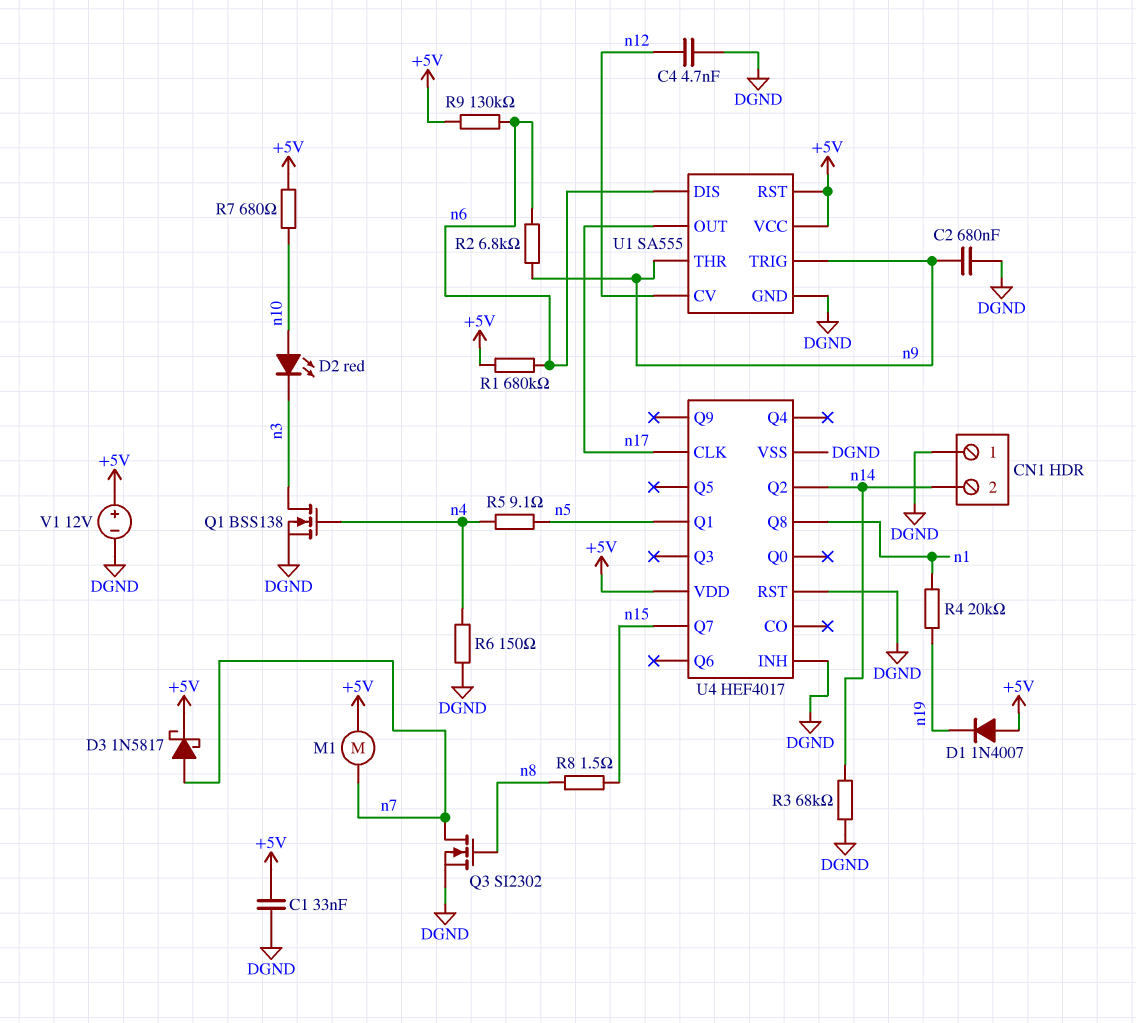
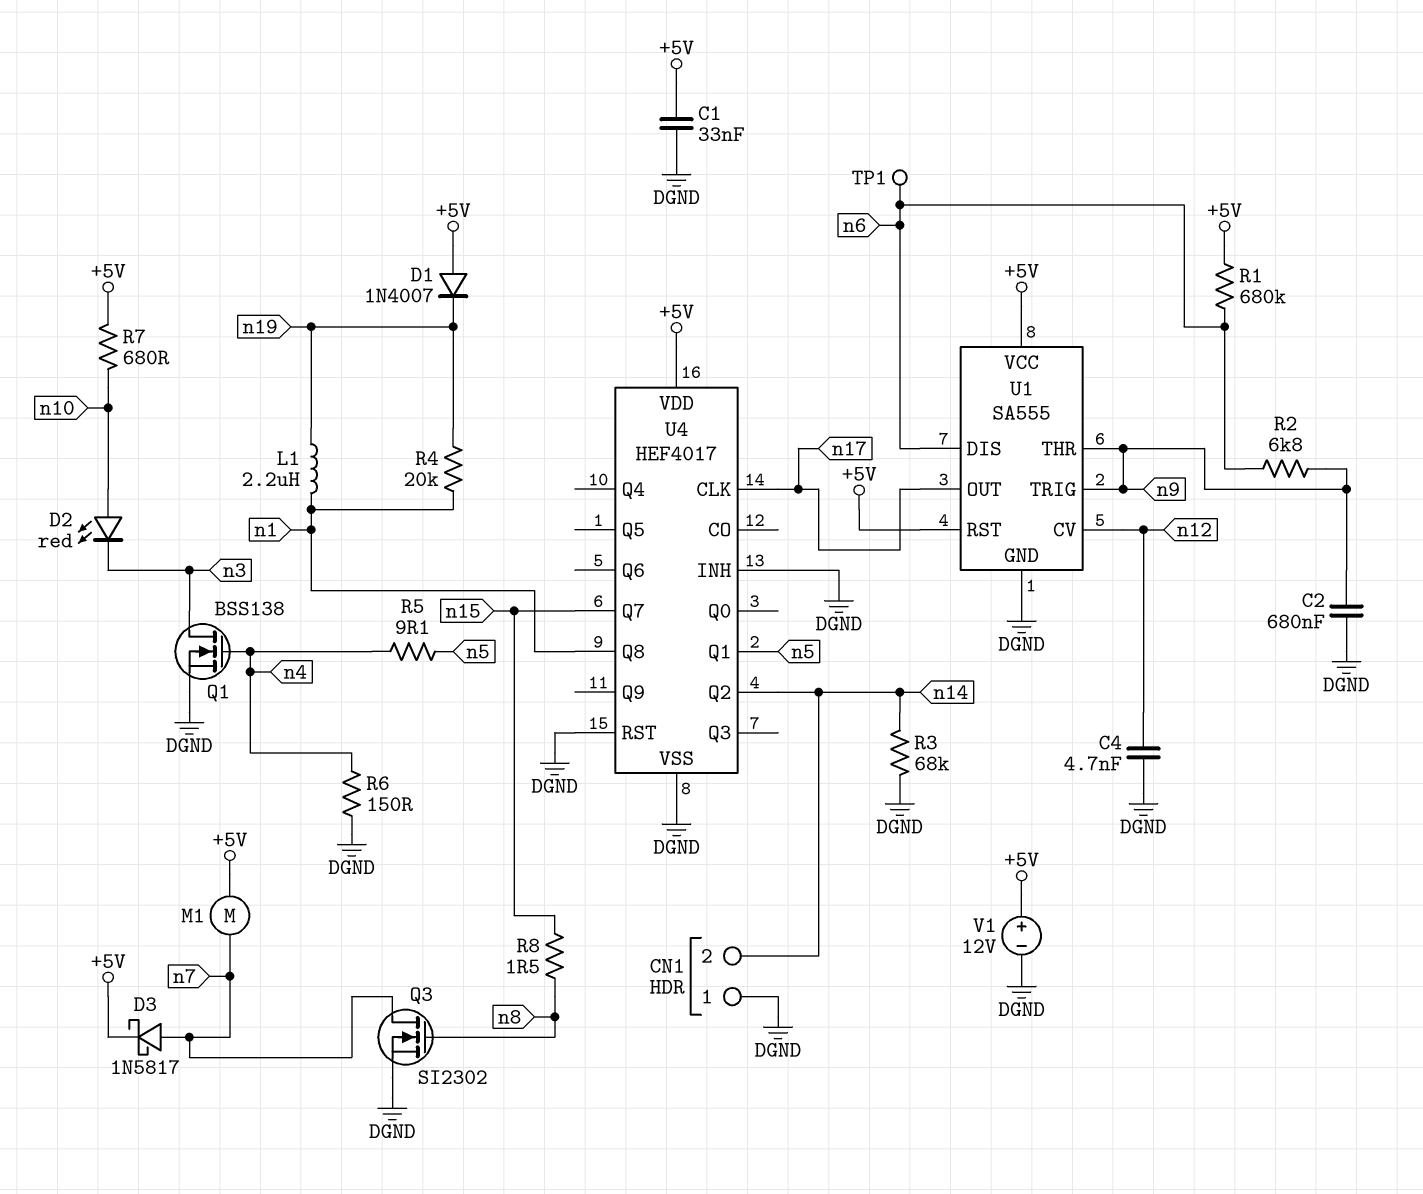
L1: none -> 2.2uH (n1, n19)
R9: 130k (+5V, n6) -> none
TP1: none -> test point (n6)

